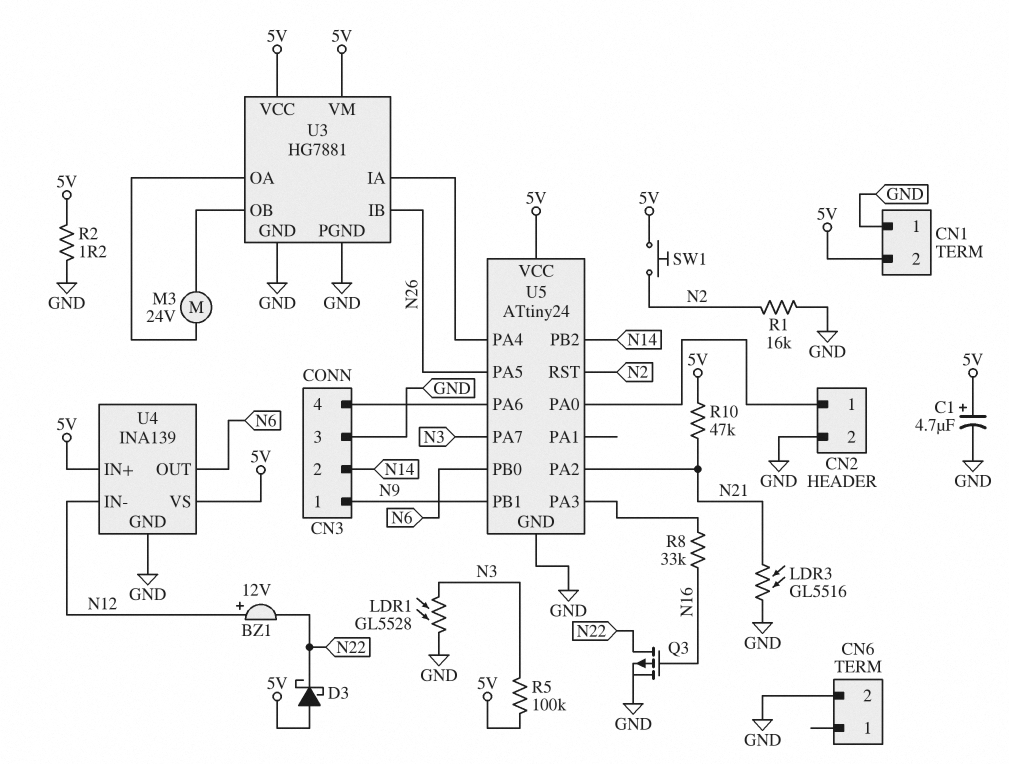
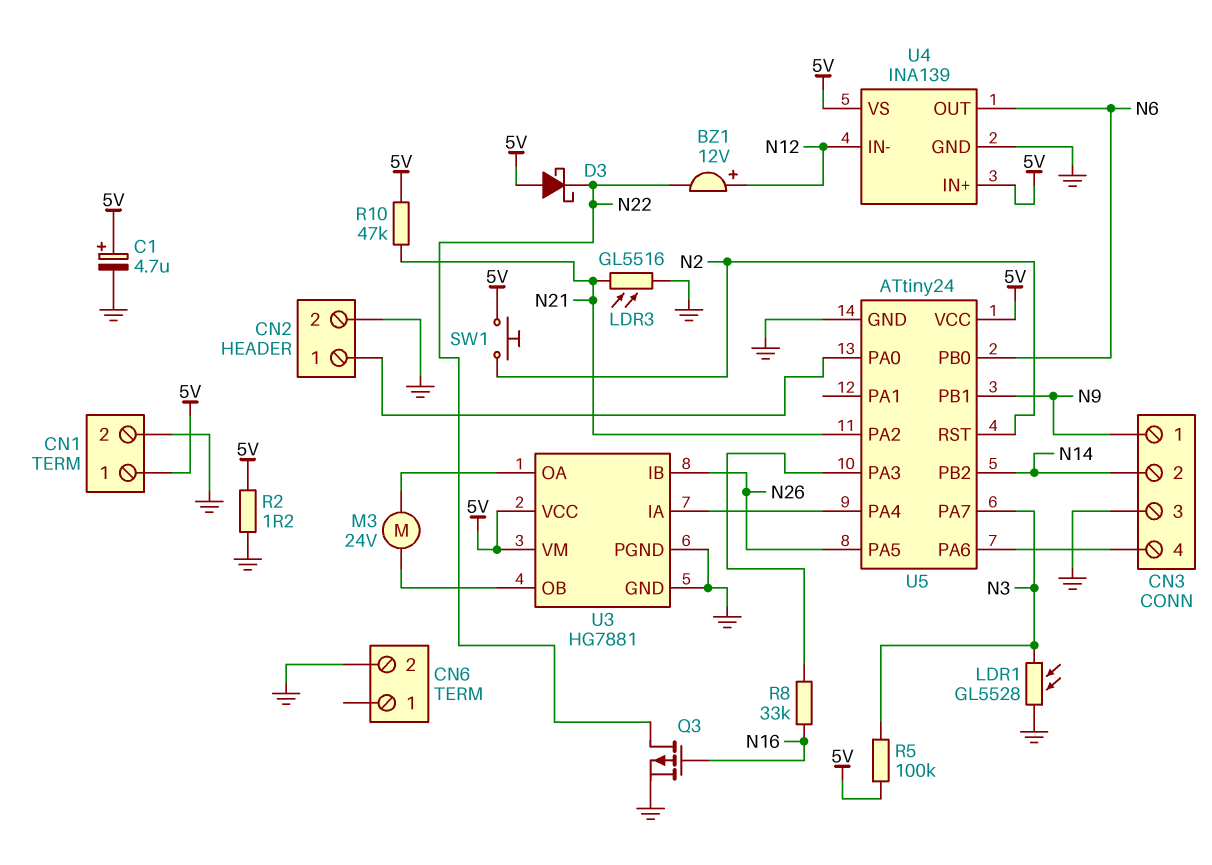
CN1 pin 1: GND -> 5V
CN1 pin 2: 5V -> GND
R1: 16k (GND, N2) -> none

